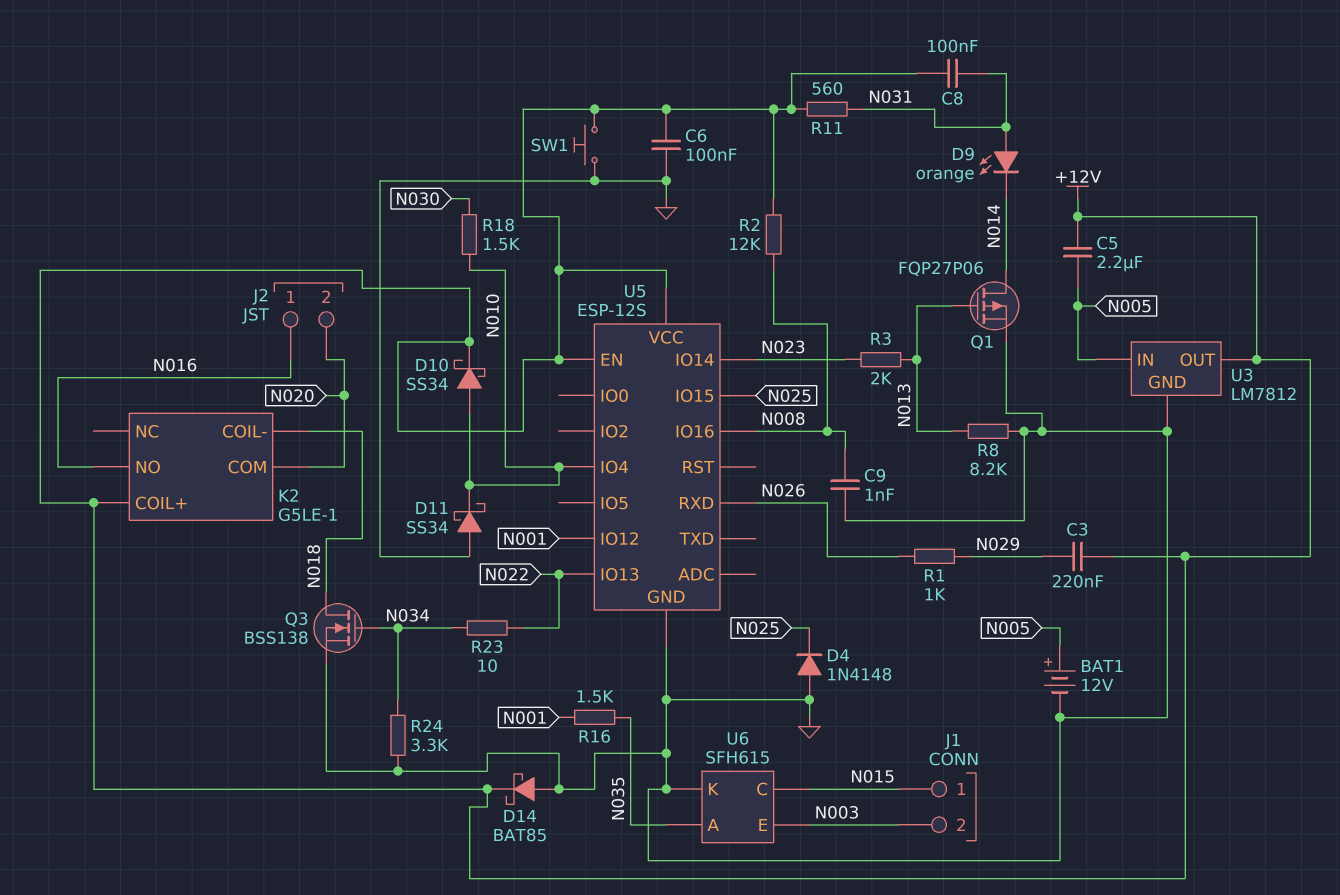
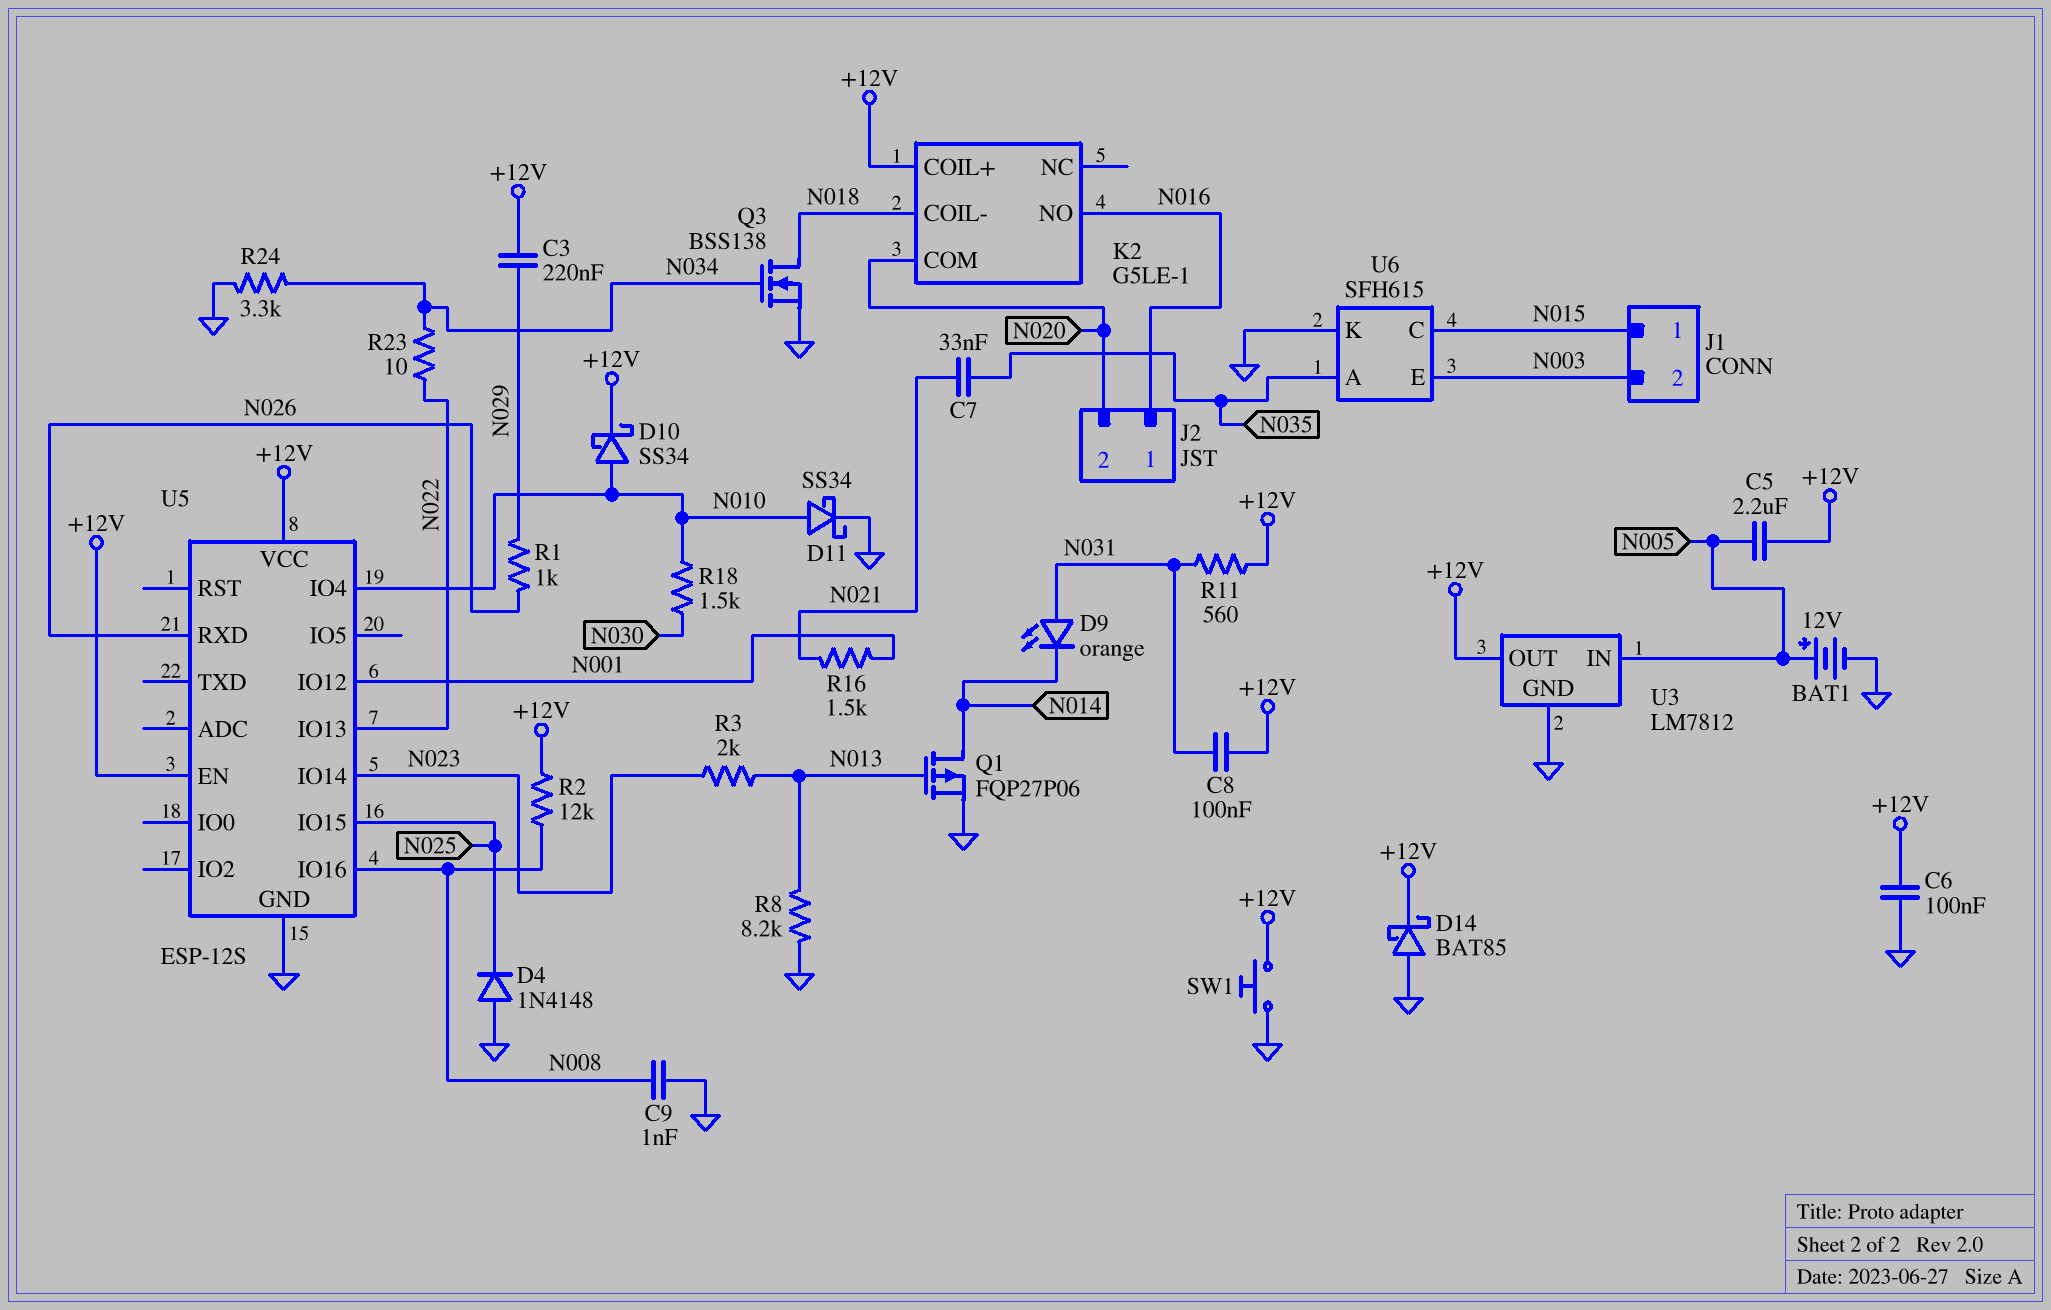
C7: none -> 33nF (N021, N035)
D11: schottky SS34 (A GND, K N010) -> schottky SS34 (A N010, K GND)
R16: 1.5k (N001, N035) -> 1.5k (N001, N021)

